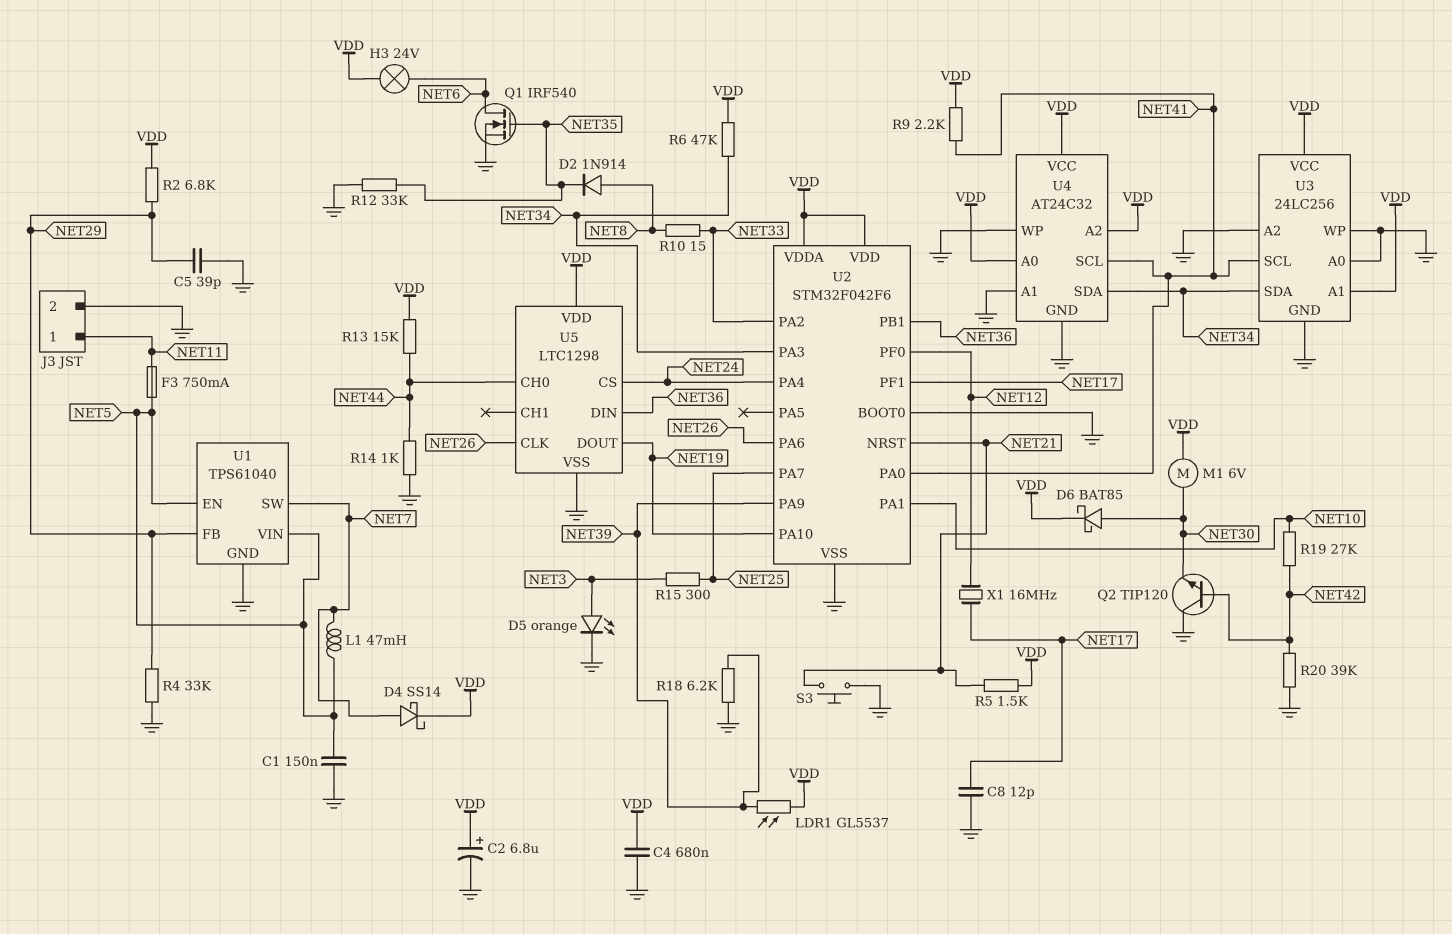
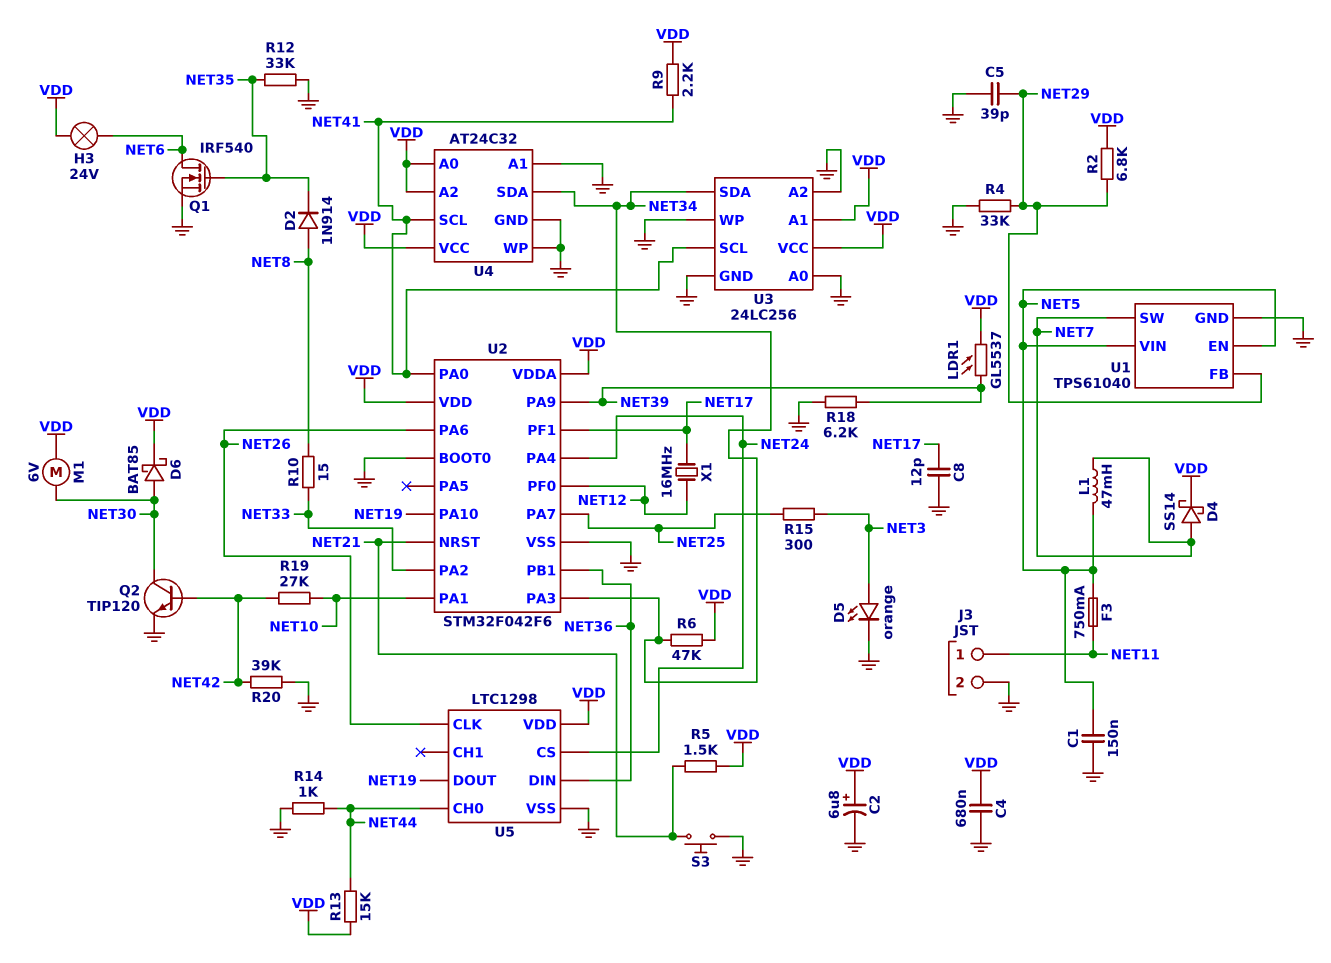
Q2: NPN TIP120 (B NET42, C GND, E NET30) -> NPN TIP120 (B NET42, C NET30, E GND)

